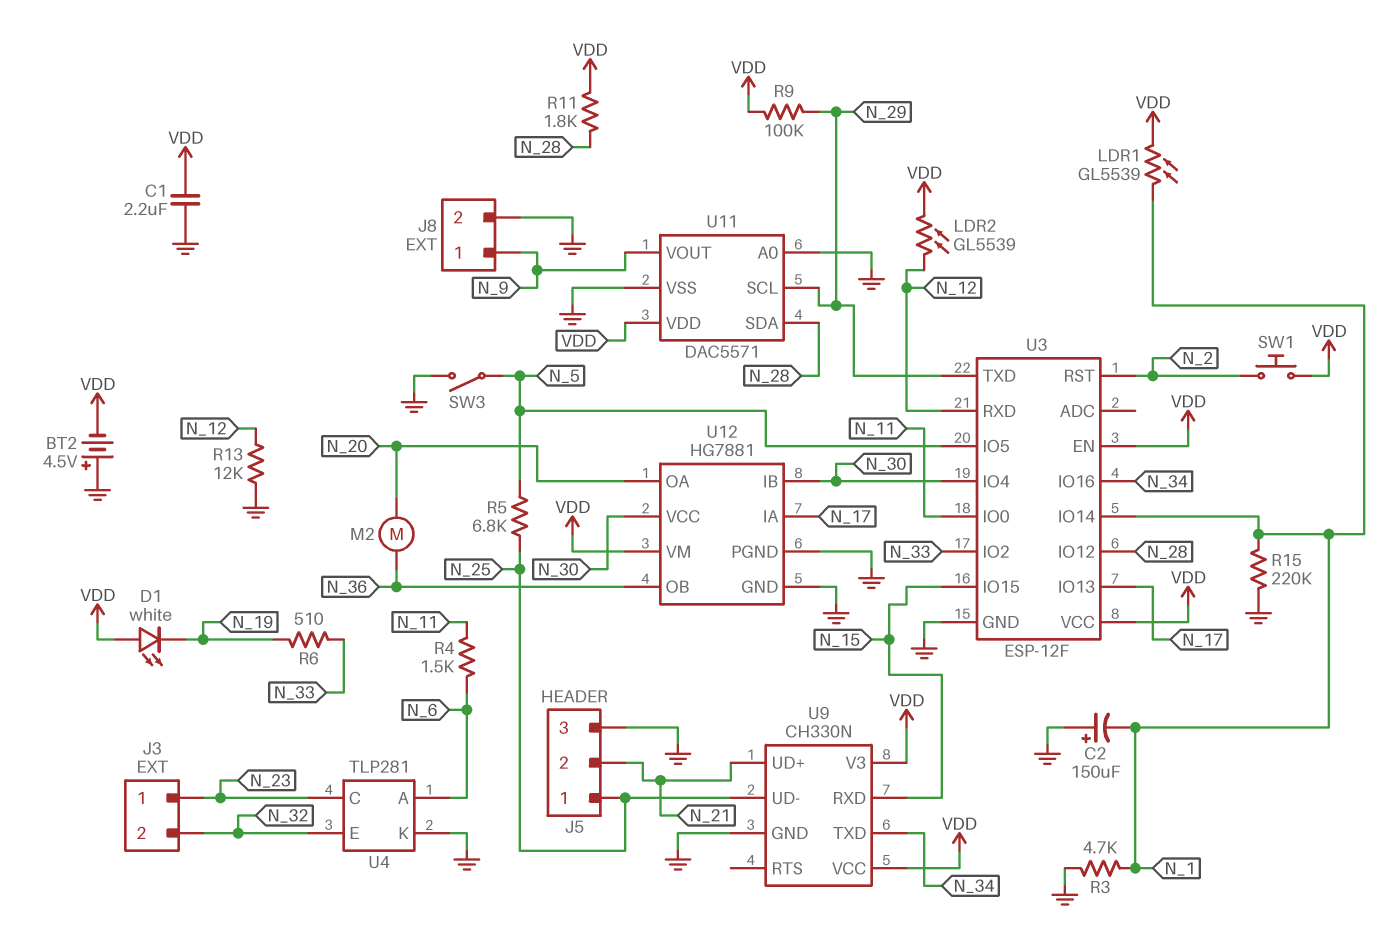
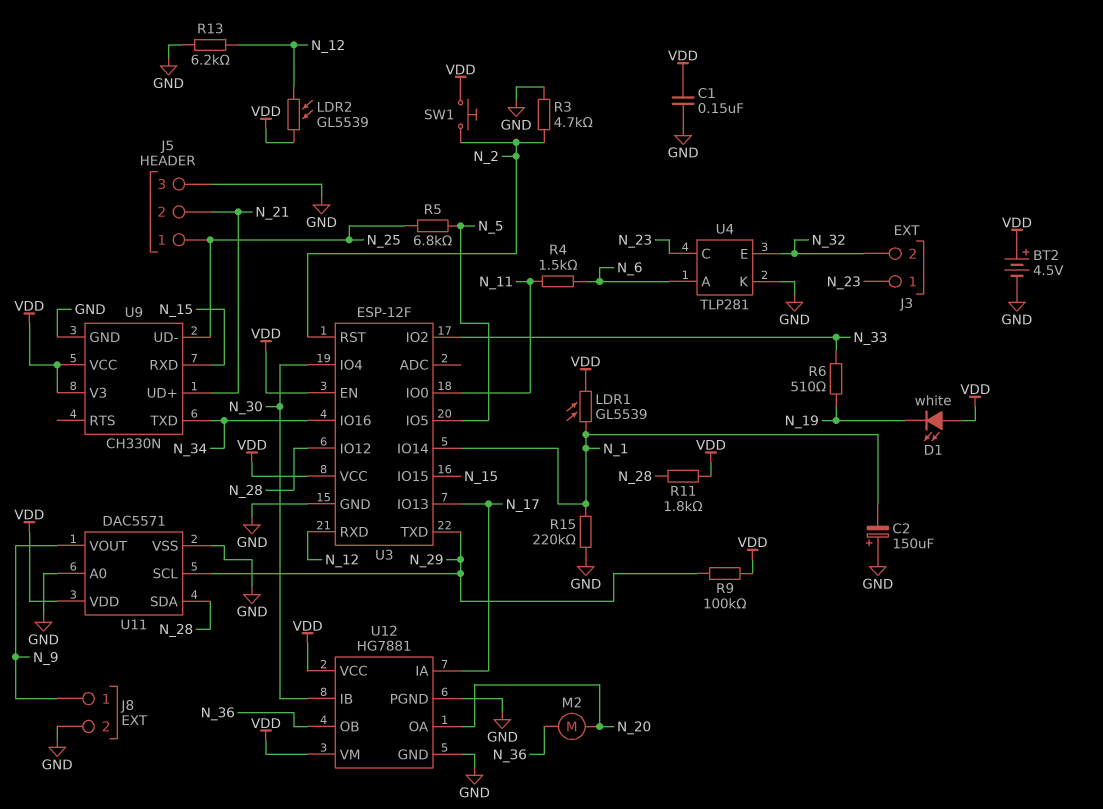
BT2: 4.5V (plus GND, minus VDD) -> 4.5V (plus VDD, minus GND)
C1: 2.2uF (GND, VDD) -> 150nF (GND, VDD)
R3: 4.7k (GND, N_1) -> 4.7k (GND, N_2)
R13: 12k (GND, N_12) -> 6.2k (GND, N_12)
SW3: switch (GND, N_5) -> none
U12 pin VCC: N_30 -> VDD

